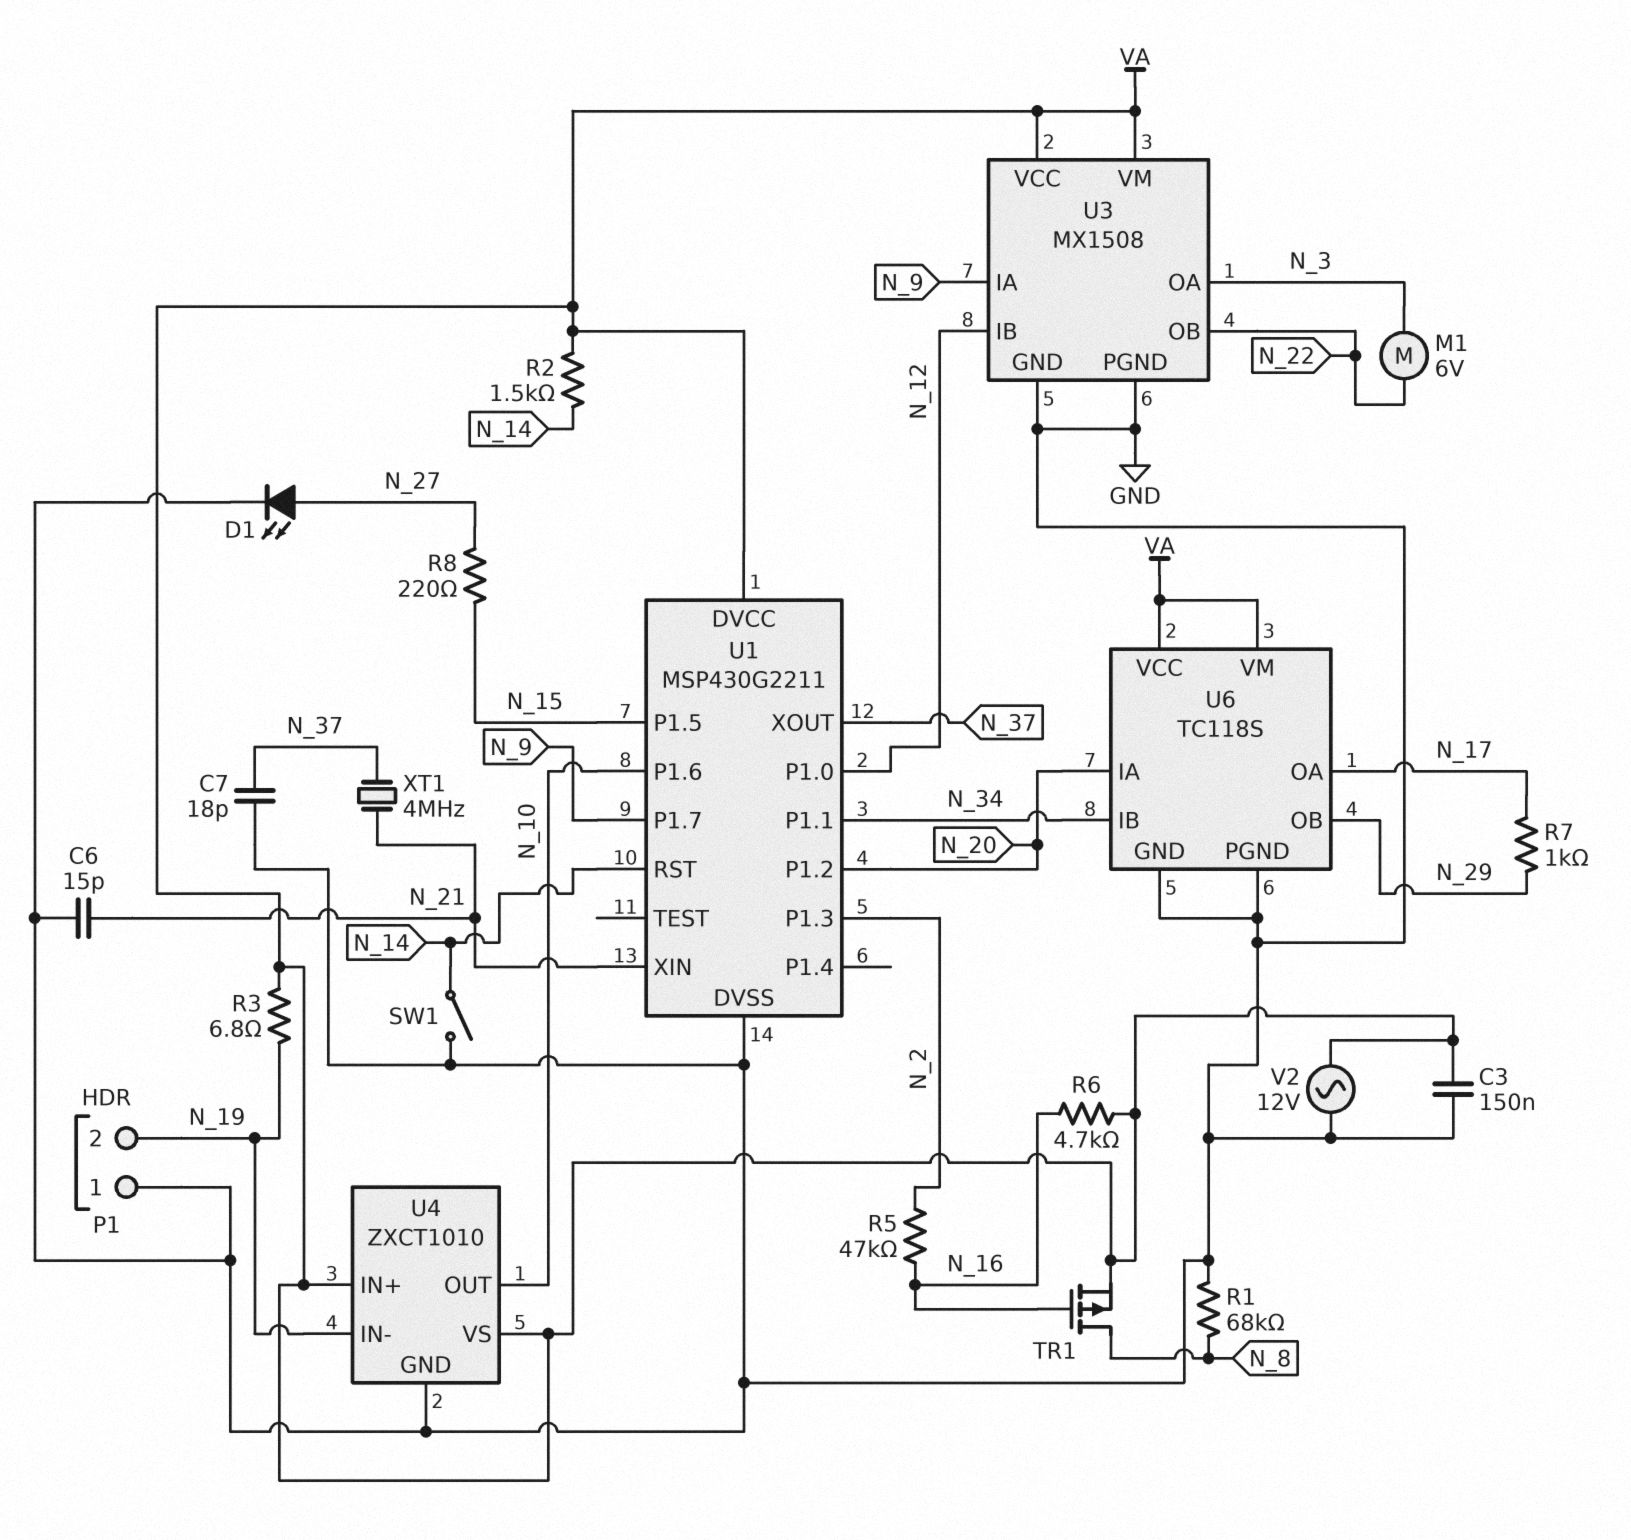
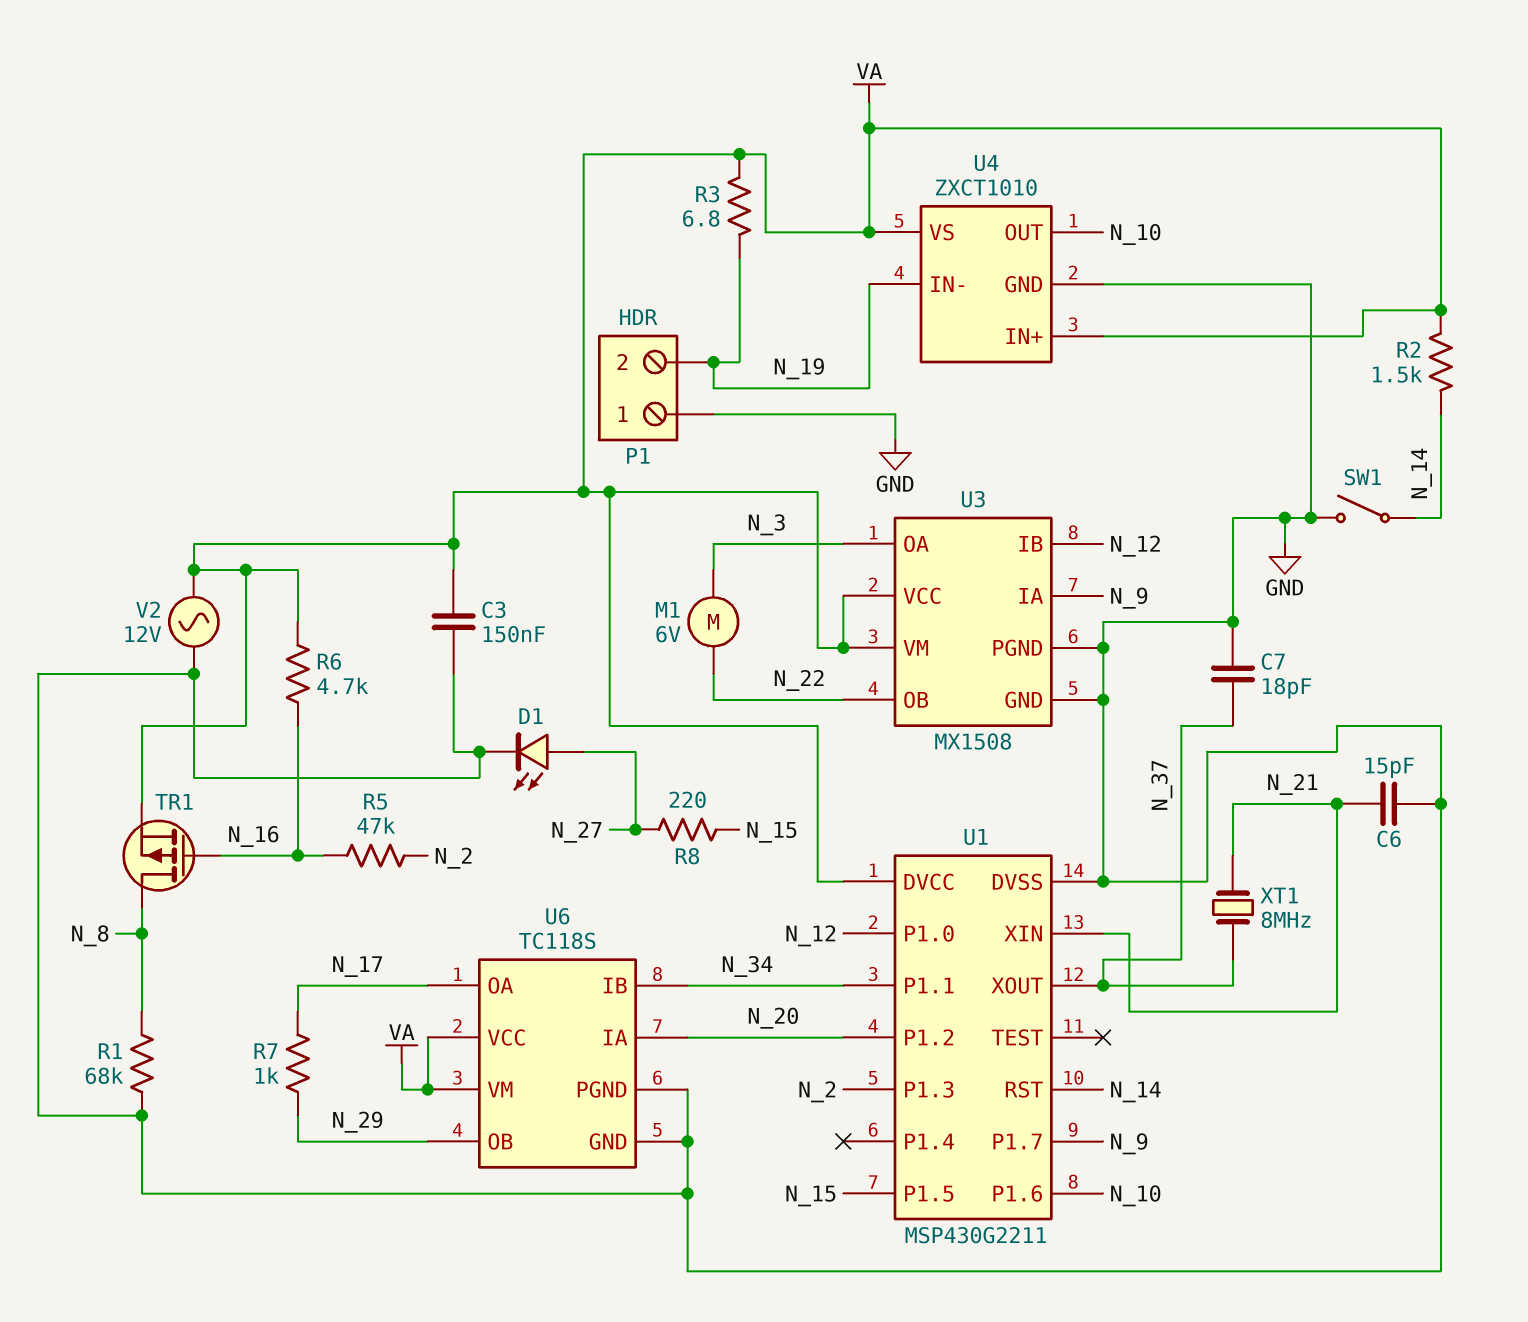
XT1: 4MHz (N_21, N_37) -> 8MHz (N_21, N_37)

